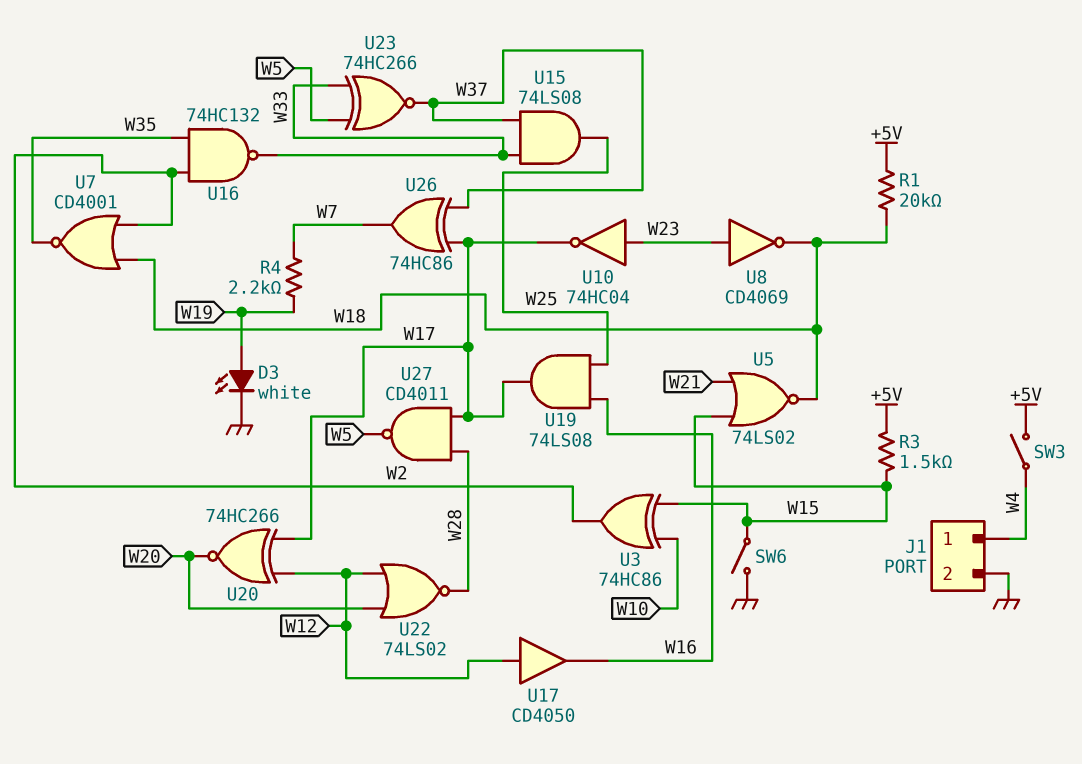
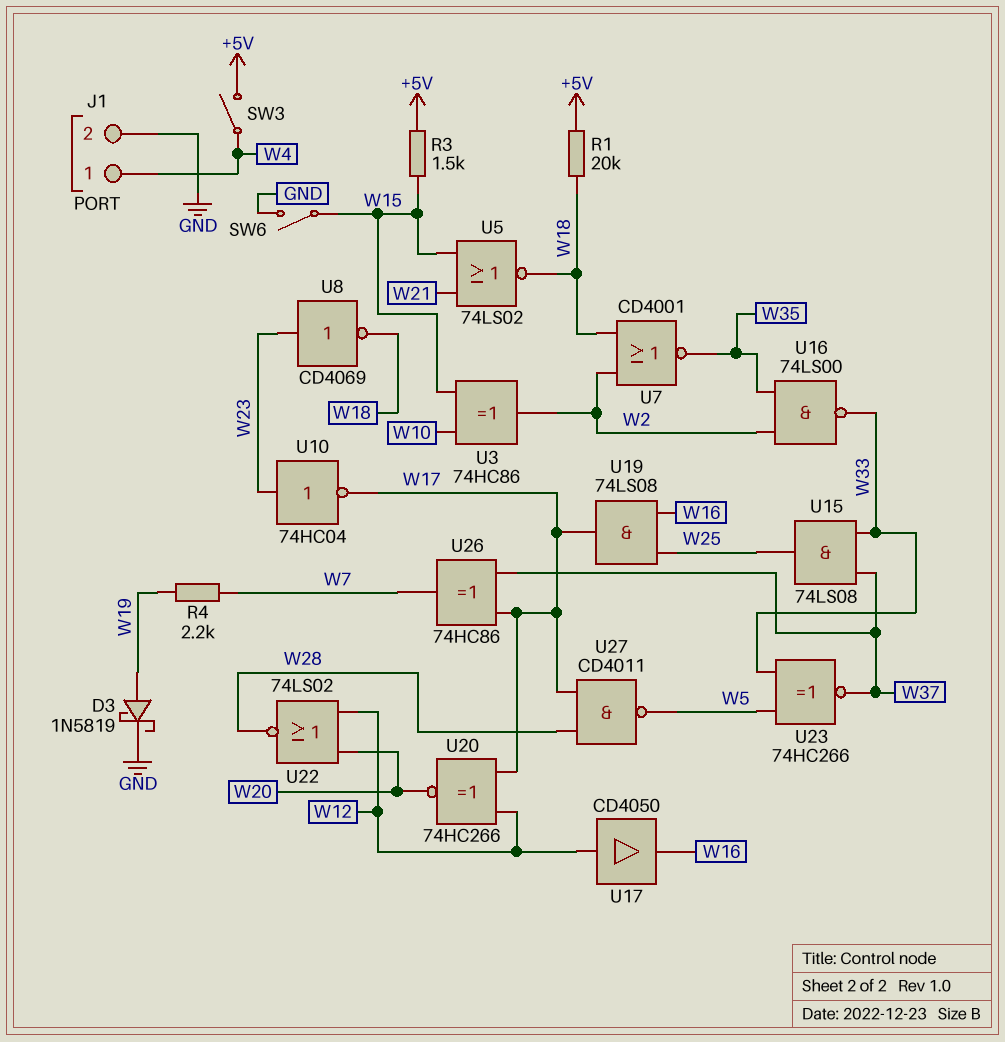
D3: LED white (A W19, K GND) -> schottky 1N5819 (A W19, K GND)
U16: NAND 74HC132 (in W2, in W35, out W33) -> NAND 74LS00 (in W2, in W35, out W33)

